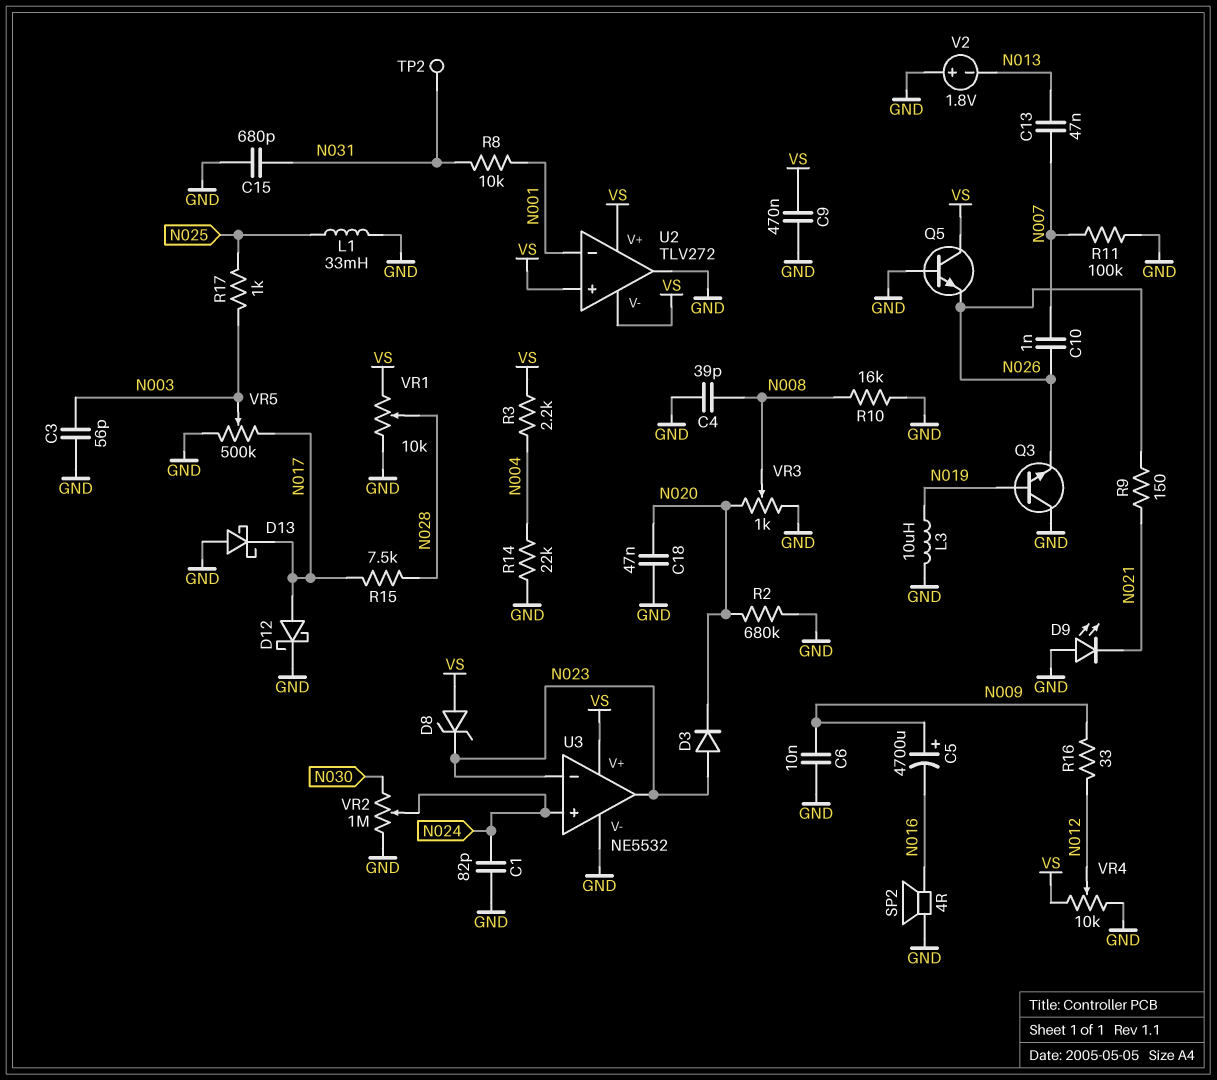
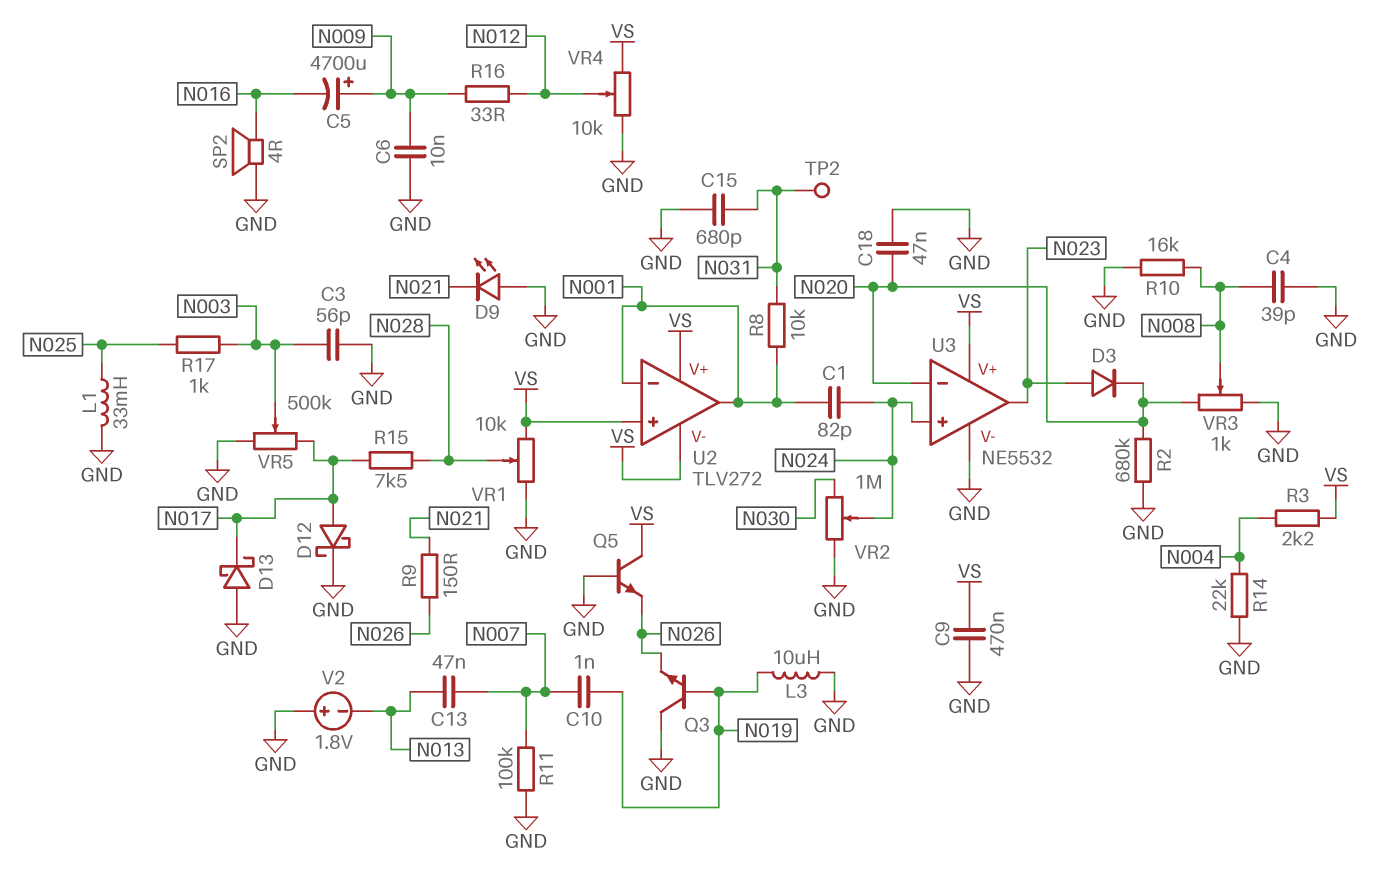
C1: 82pF (GND, N024) -> 82pF (N001, N024)
C10: 1nF (N007, N026) -> 1nF (N007, N019)
D8: zener (A VS, K N023) -> none
U2 pin out: GND -> N001
U3 pin in-: N023 -> N020

